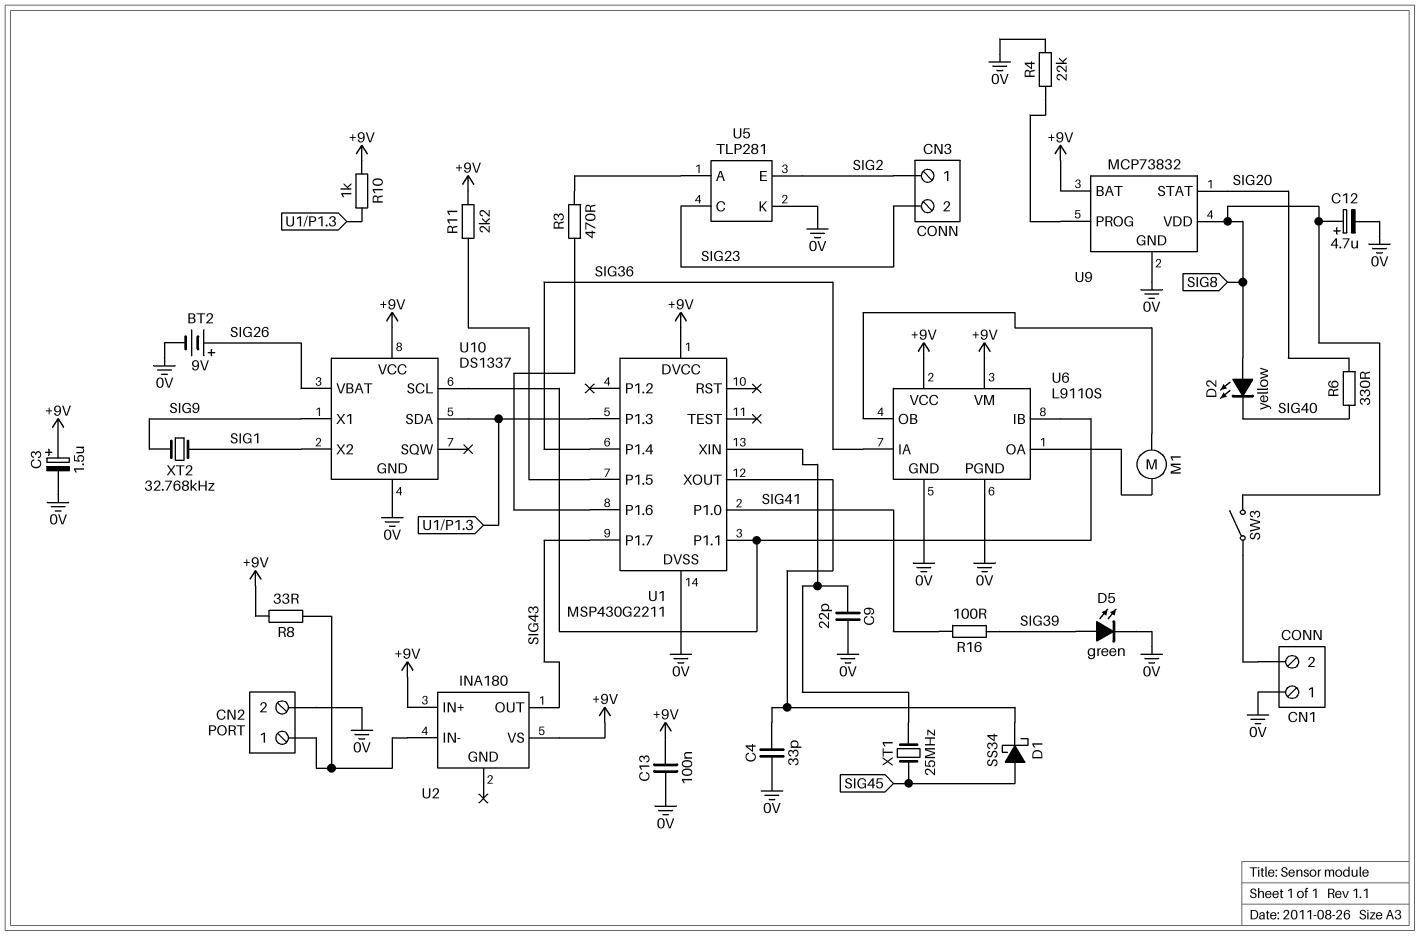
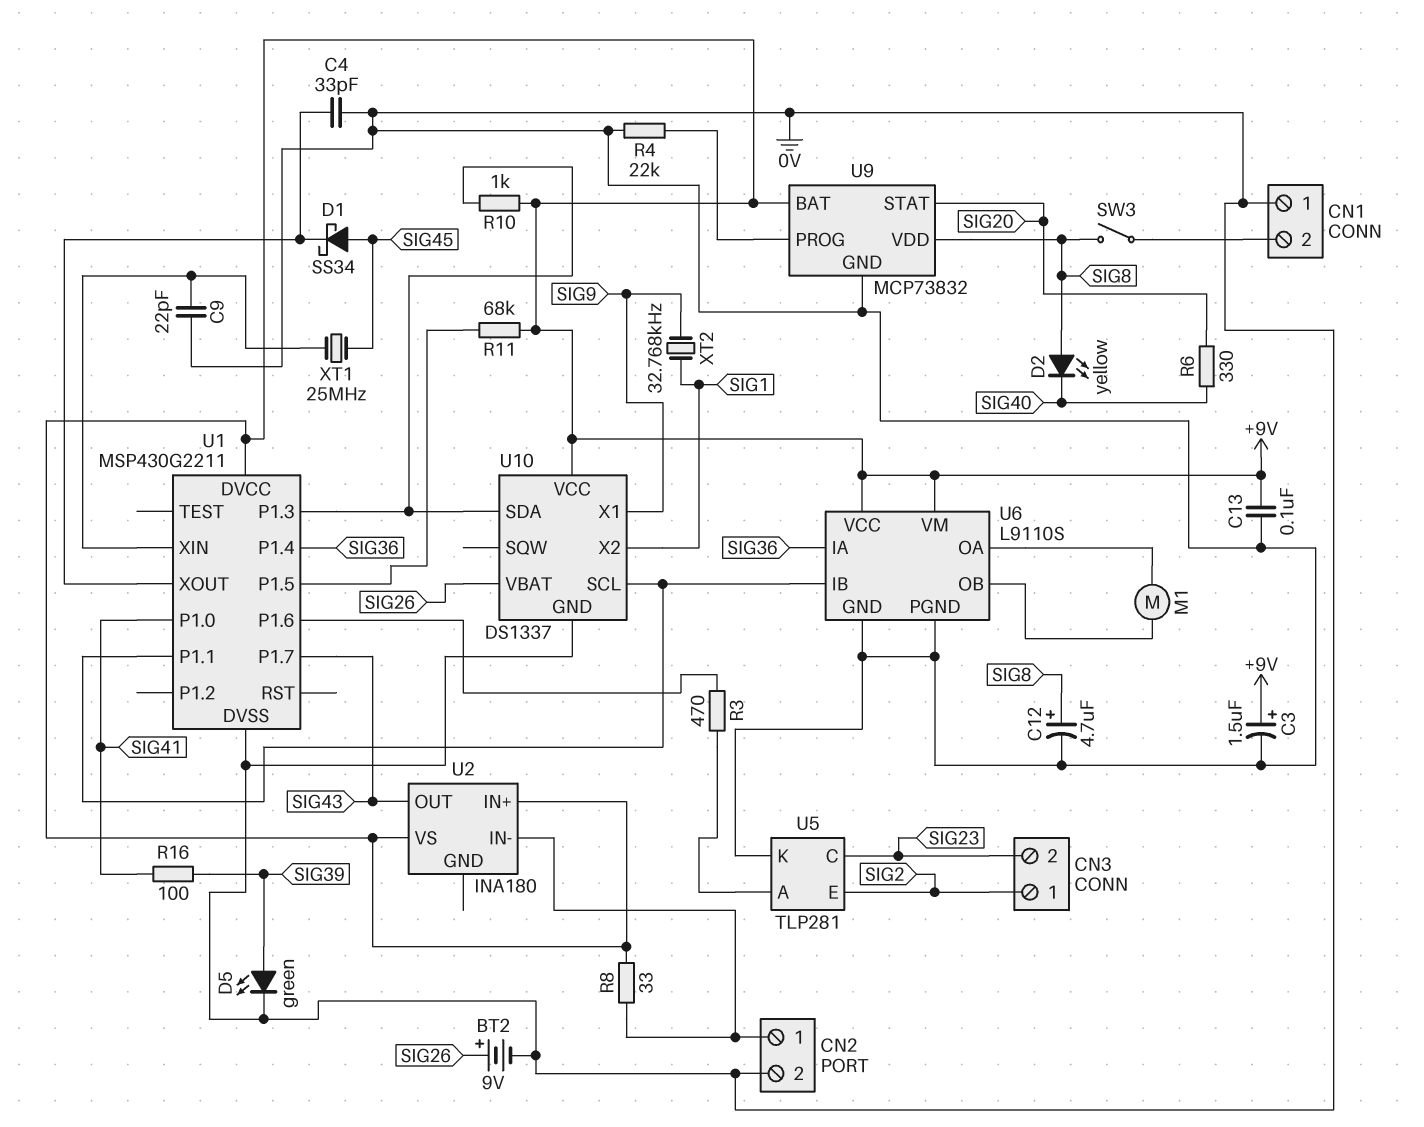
R11: 2.2k (+9V, U1/P1.5) -> 68k (+9V, U1/P1.5)

